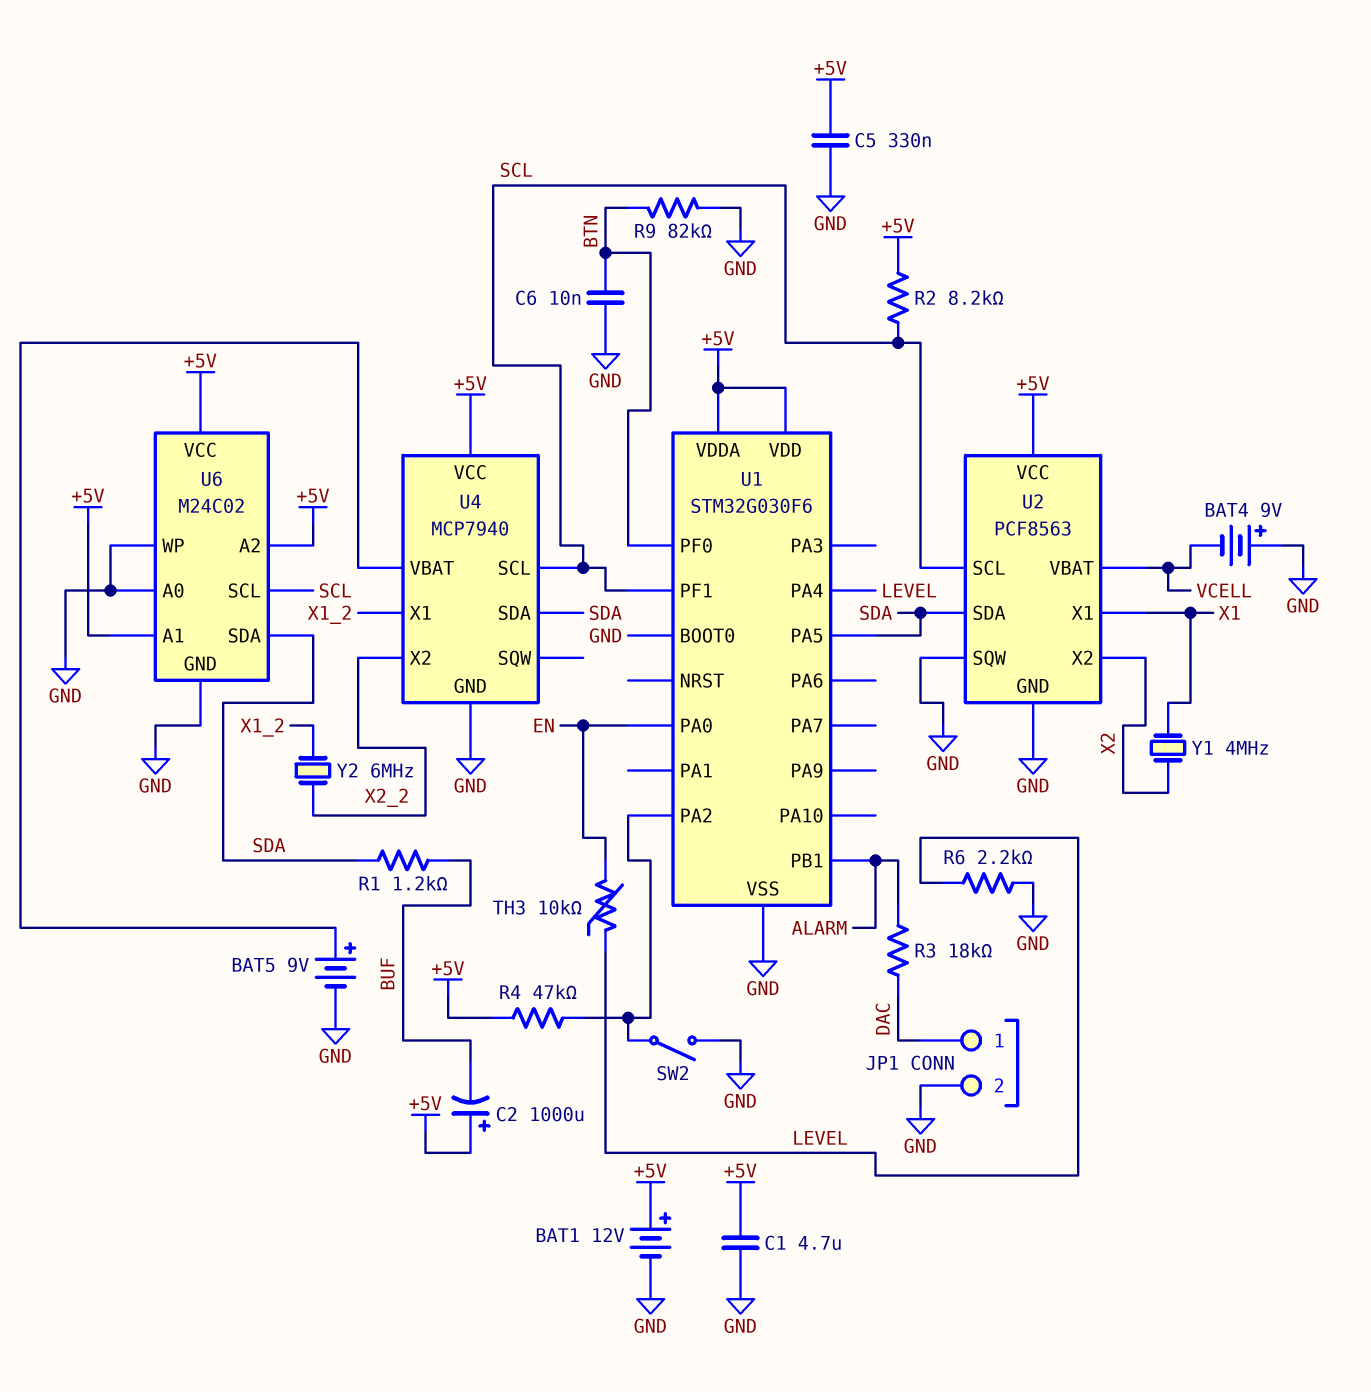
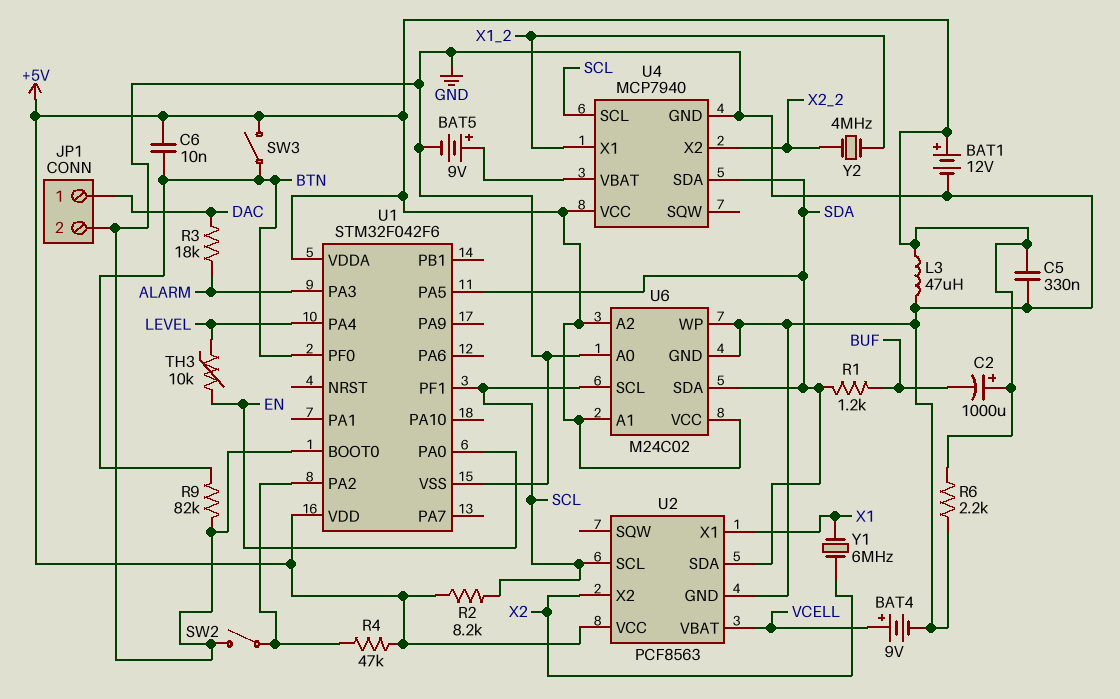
BAT4: 9V (plus GND, minus VCELL) -> 9V (plus VCELL, minus GND)
C1: 4.7uF (+5V, GND) -> none
C6: 10nF (BTN, GND) -> 10nF (+5V, BTN)
L3: none -> 47uH (+5V, GND)
R6: 2.2k (GND, LEVEL) -> 2.2k (+5V, GND)
SW3: none -> switch (+5V, BTN)
U1: STM32G030F6 -> STM32F042F6
U1 pin PA3: none -> ALARM
U1 pin PB1: ALARM -> none
U2 pin SQW: GND -> none
Y1: 4MHz (X1, X2) -> 6MHz (X1, X2)
Y2: 6MHz (X1_2, X2_2) -> 4MHz (X1_2, X2_2)

